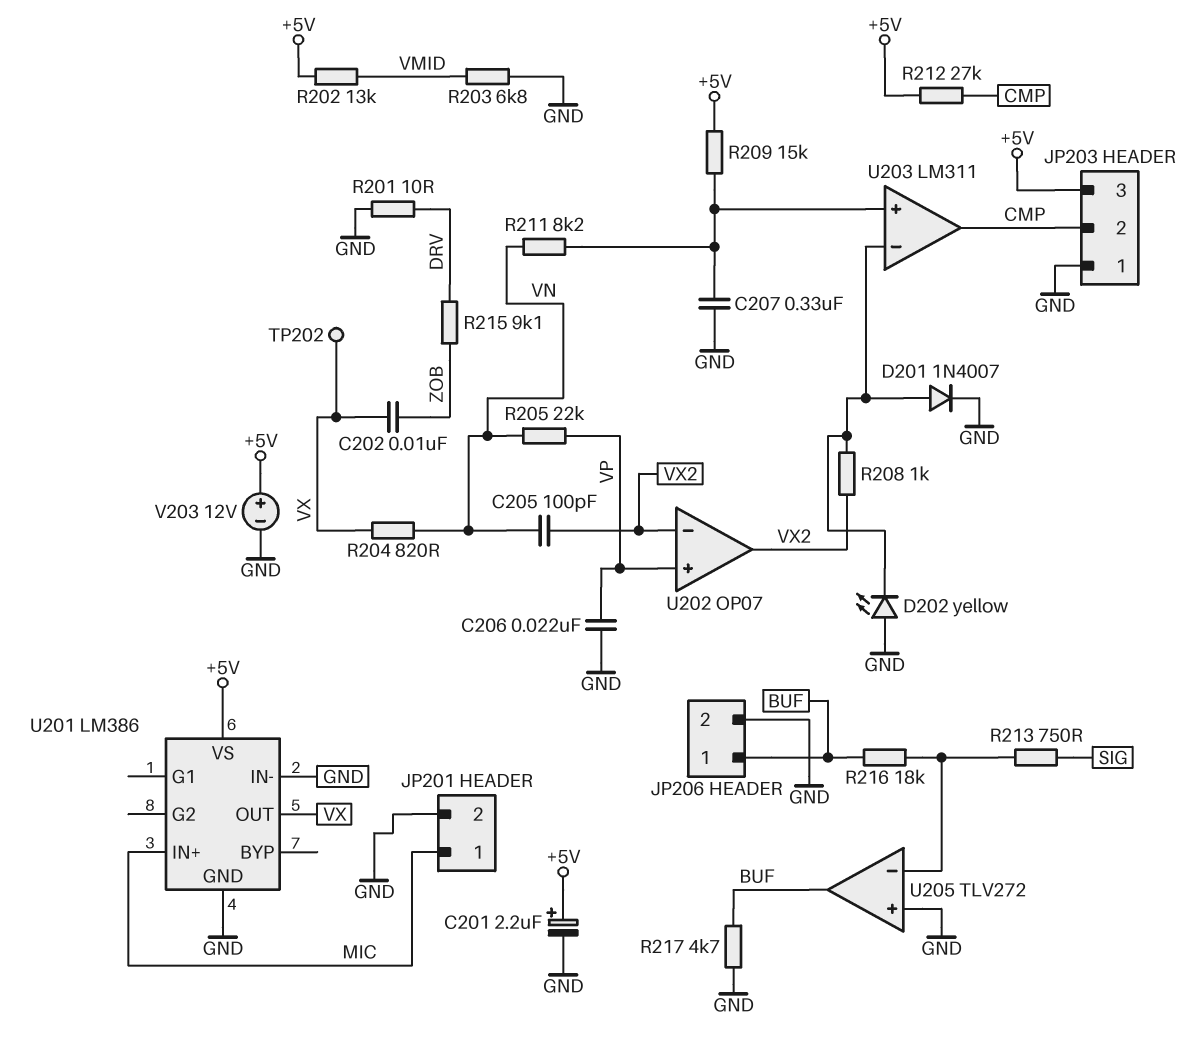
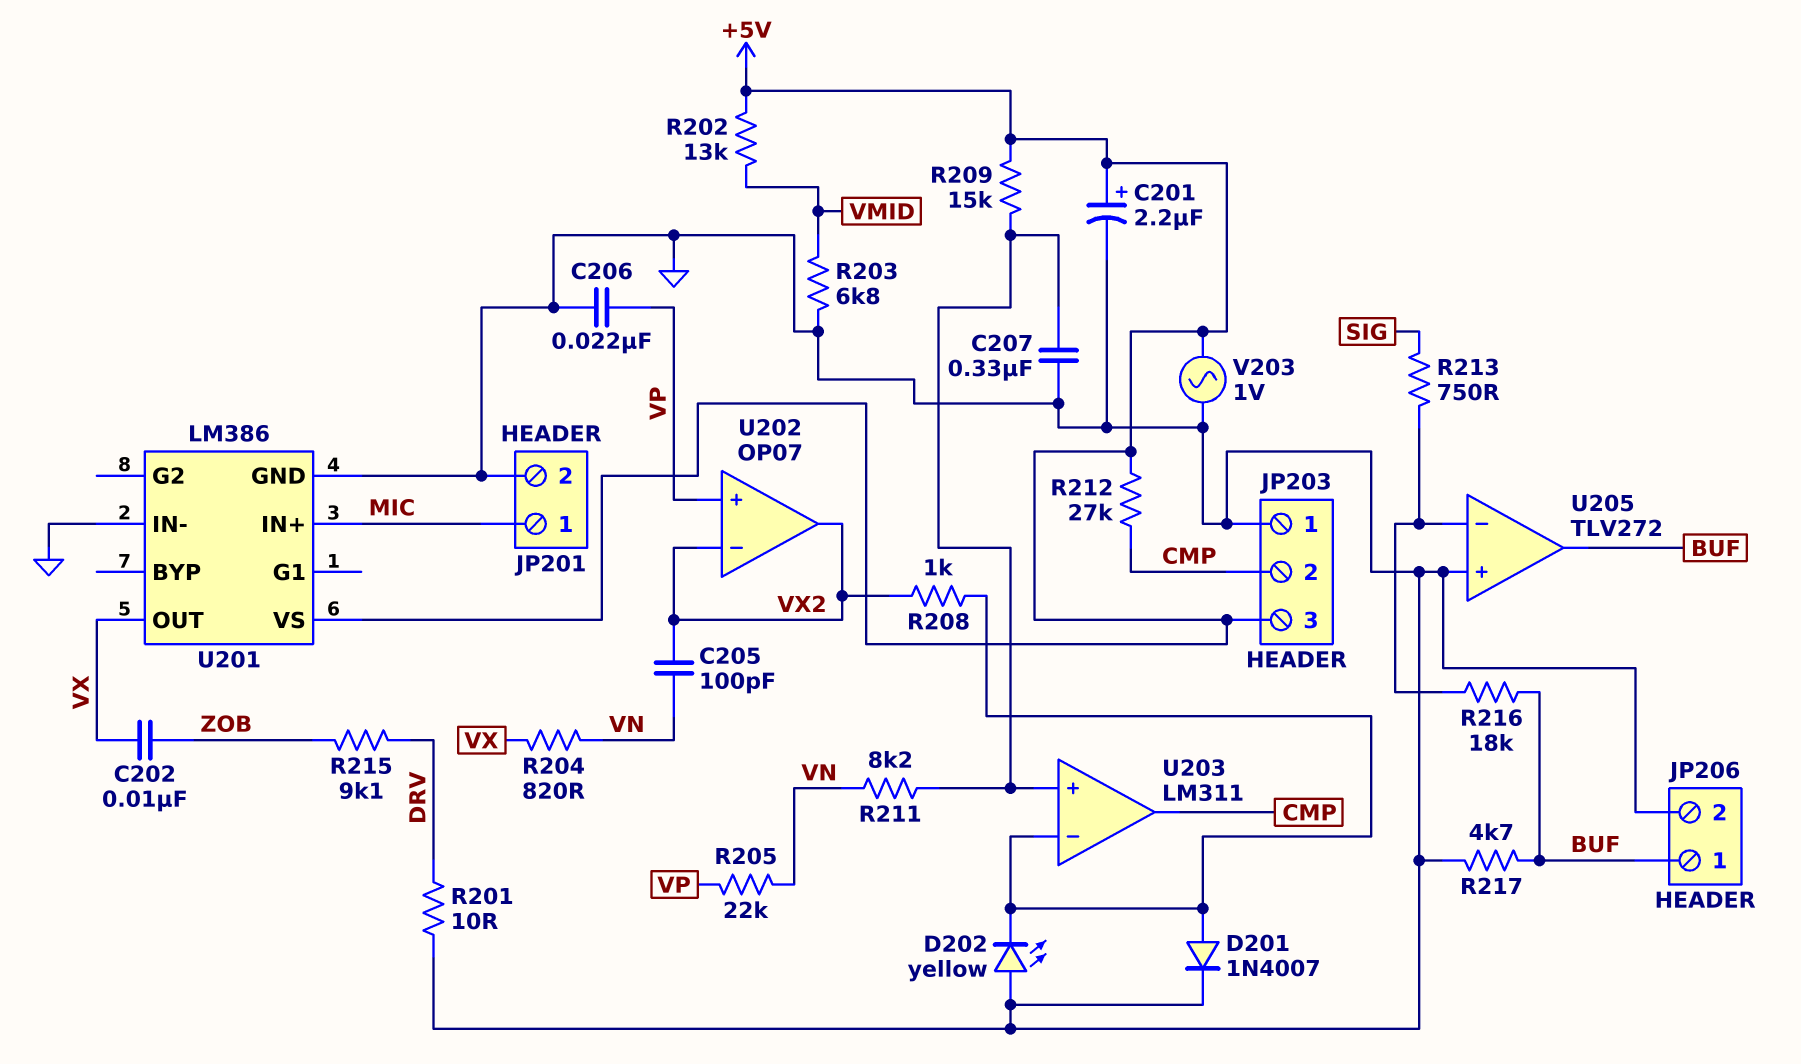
TP202: test point (VX) -> none
V203: 12V (plus +5V, minus GND) -> AC 1V (+5V, GND)

